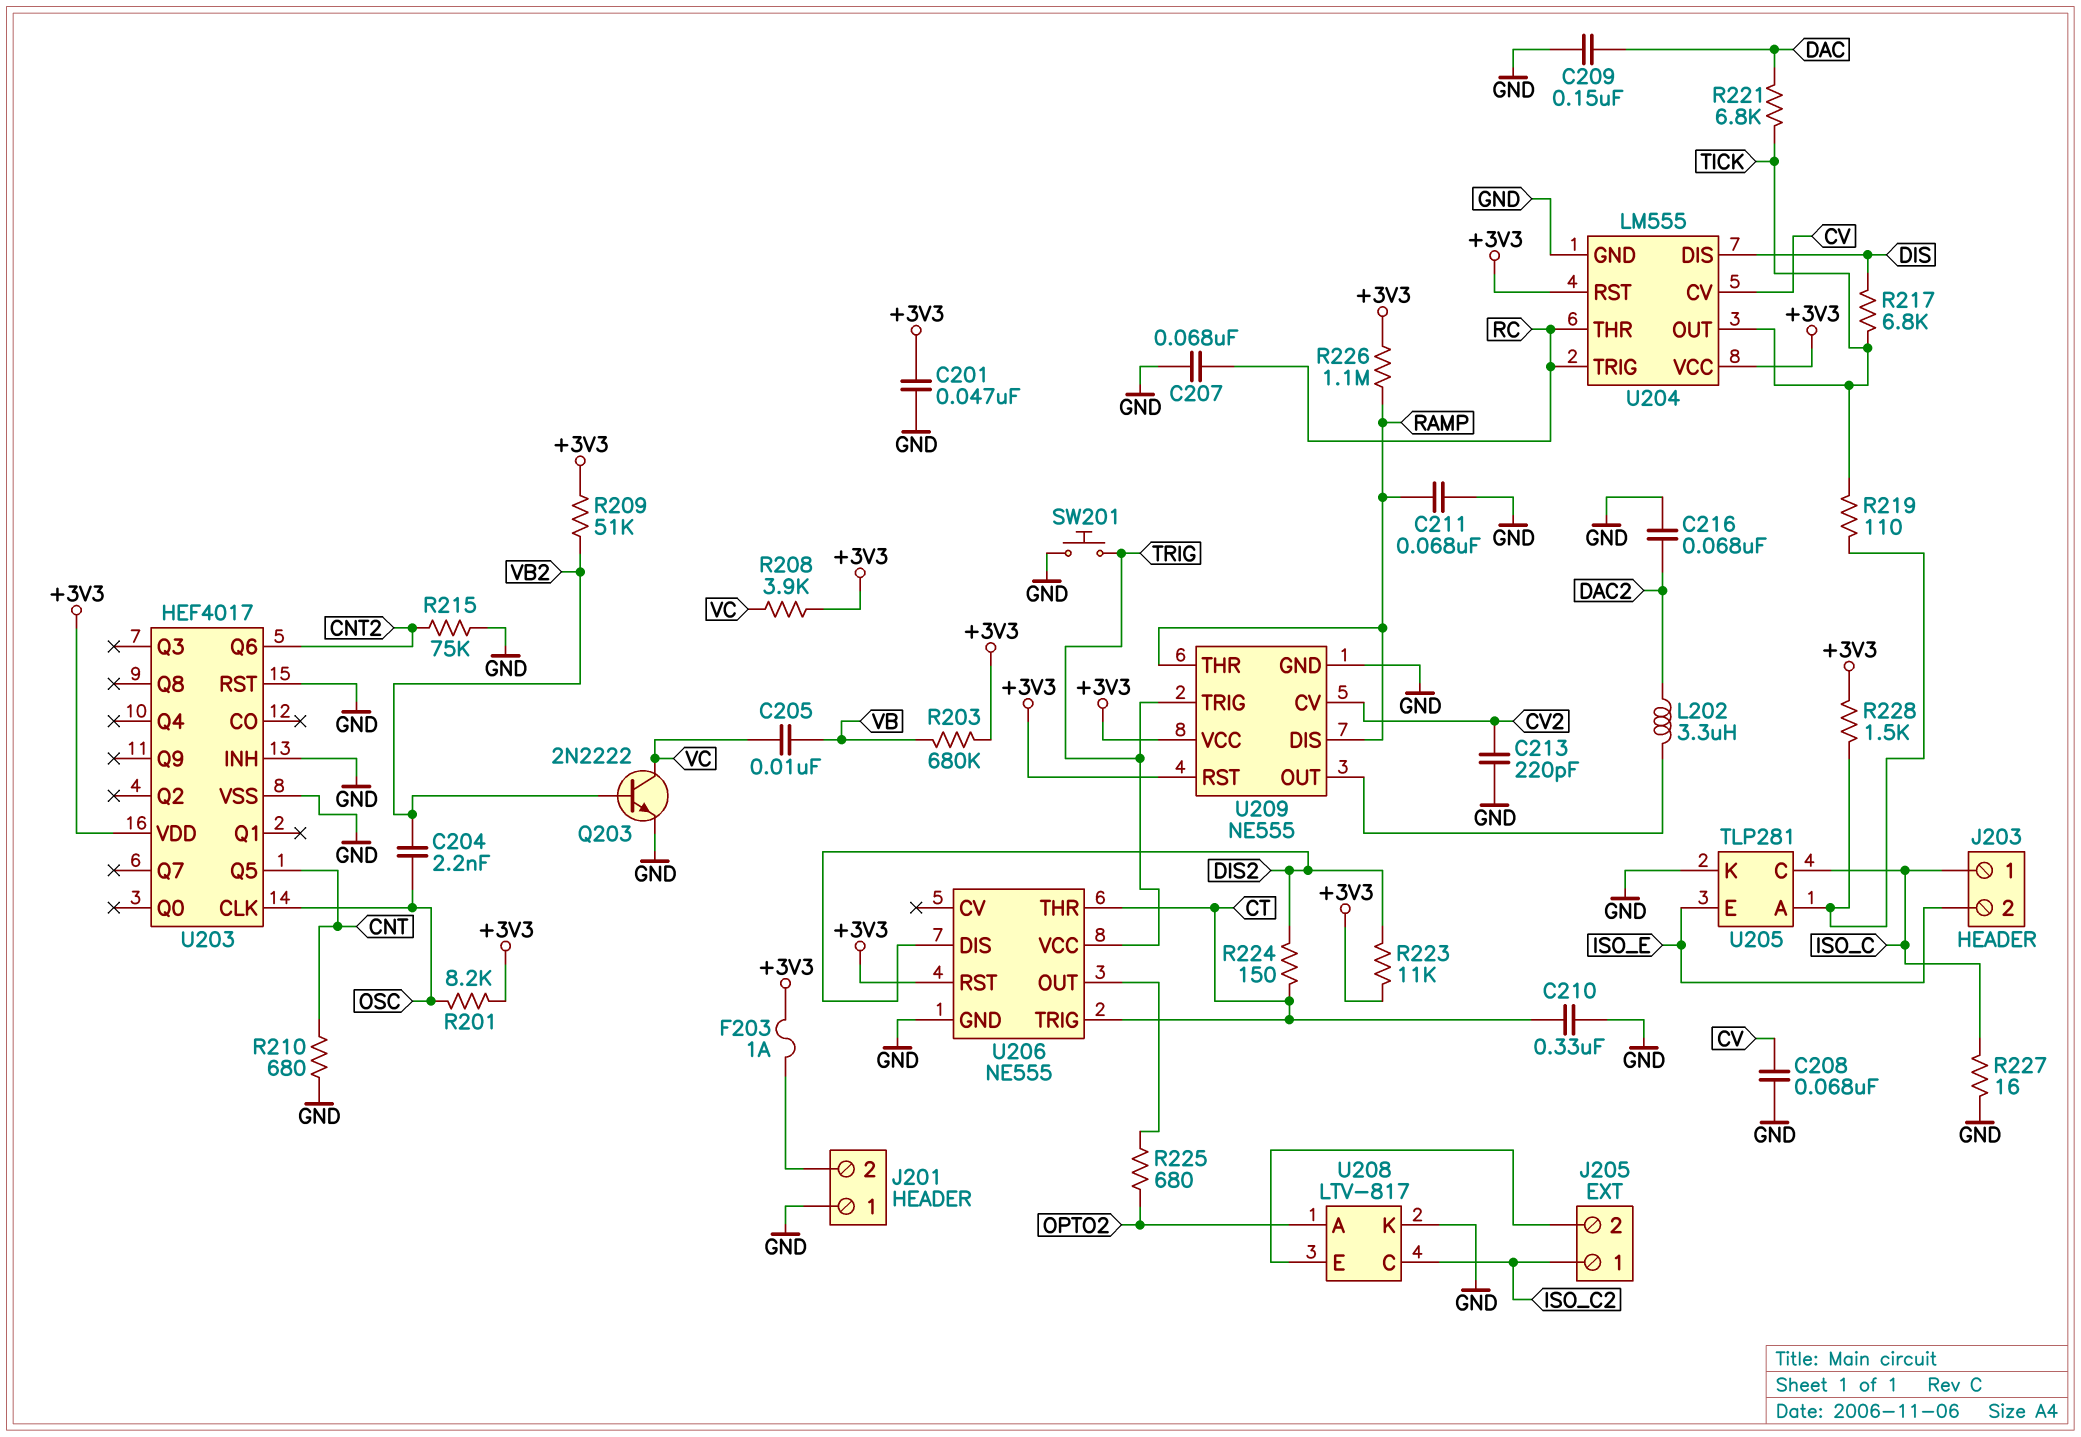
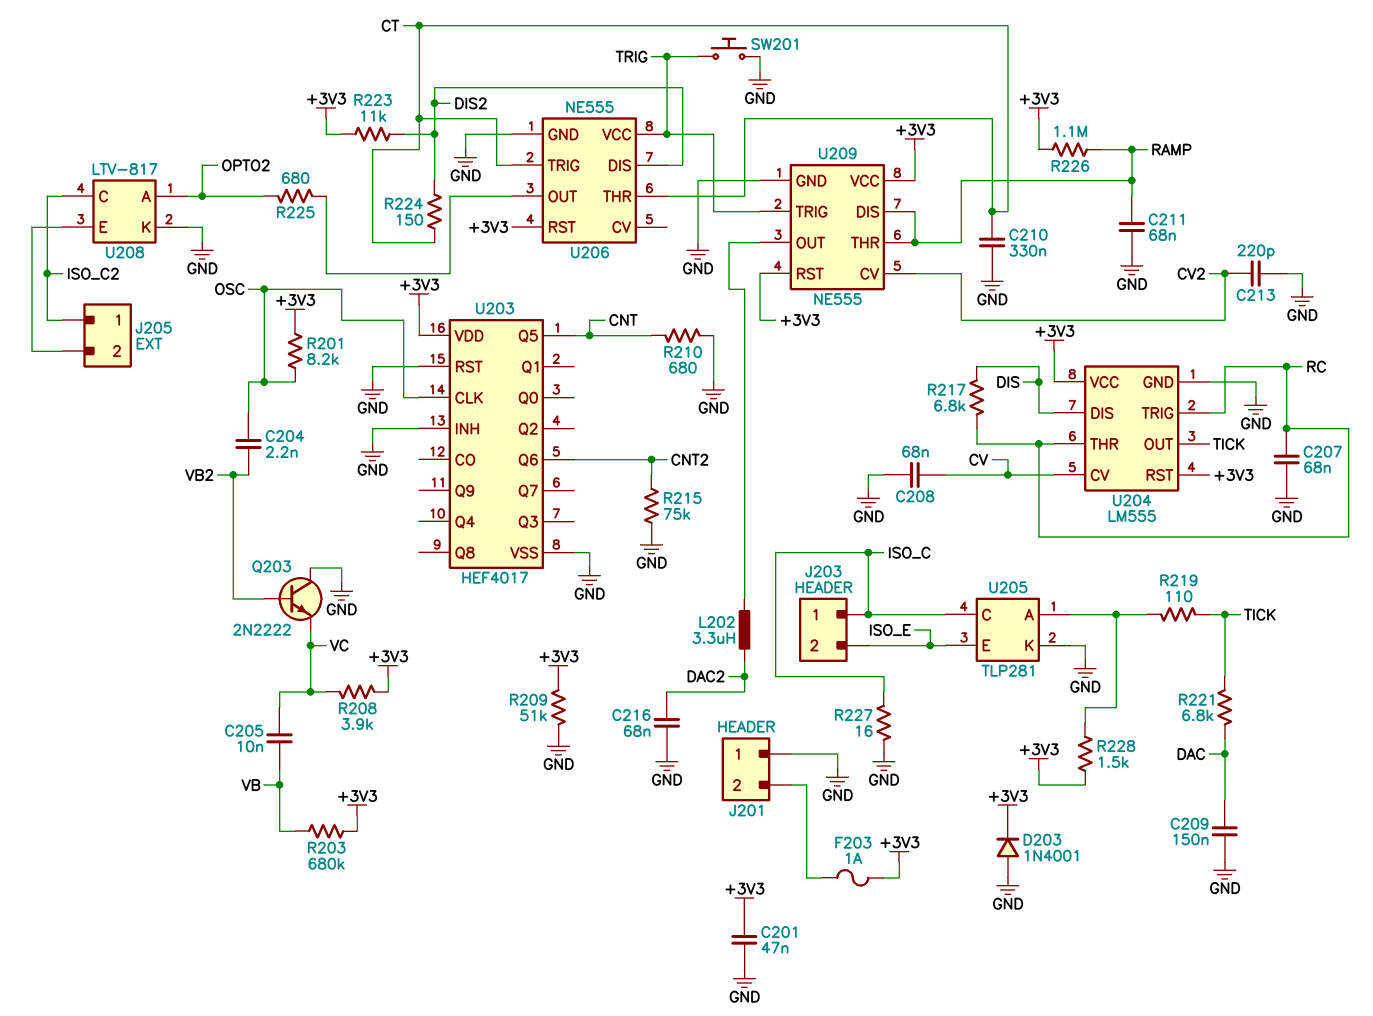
D203: none -> diode 1N4001 (A GND, K +3V3)
Q203: NPN 2N2222 (B VB2, C VC, E GND) -> NPN 2N2222 (B VB2, C GND, E VC)
R209: 51k (+3V3, VB2) -> 51k (+3V3, GND)
R217: 6.8k (DIS, TICK) -> 6.8k (DIS, RC)

